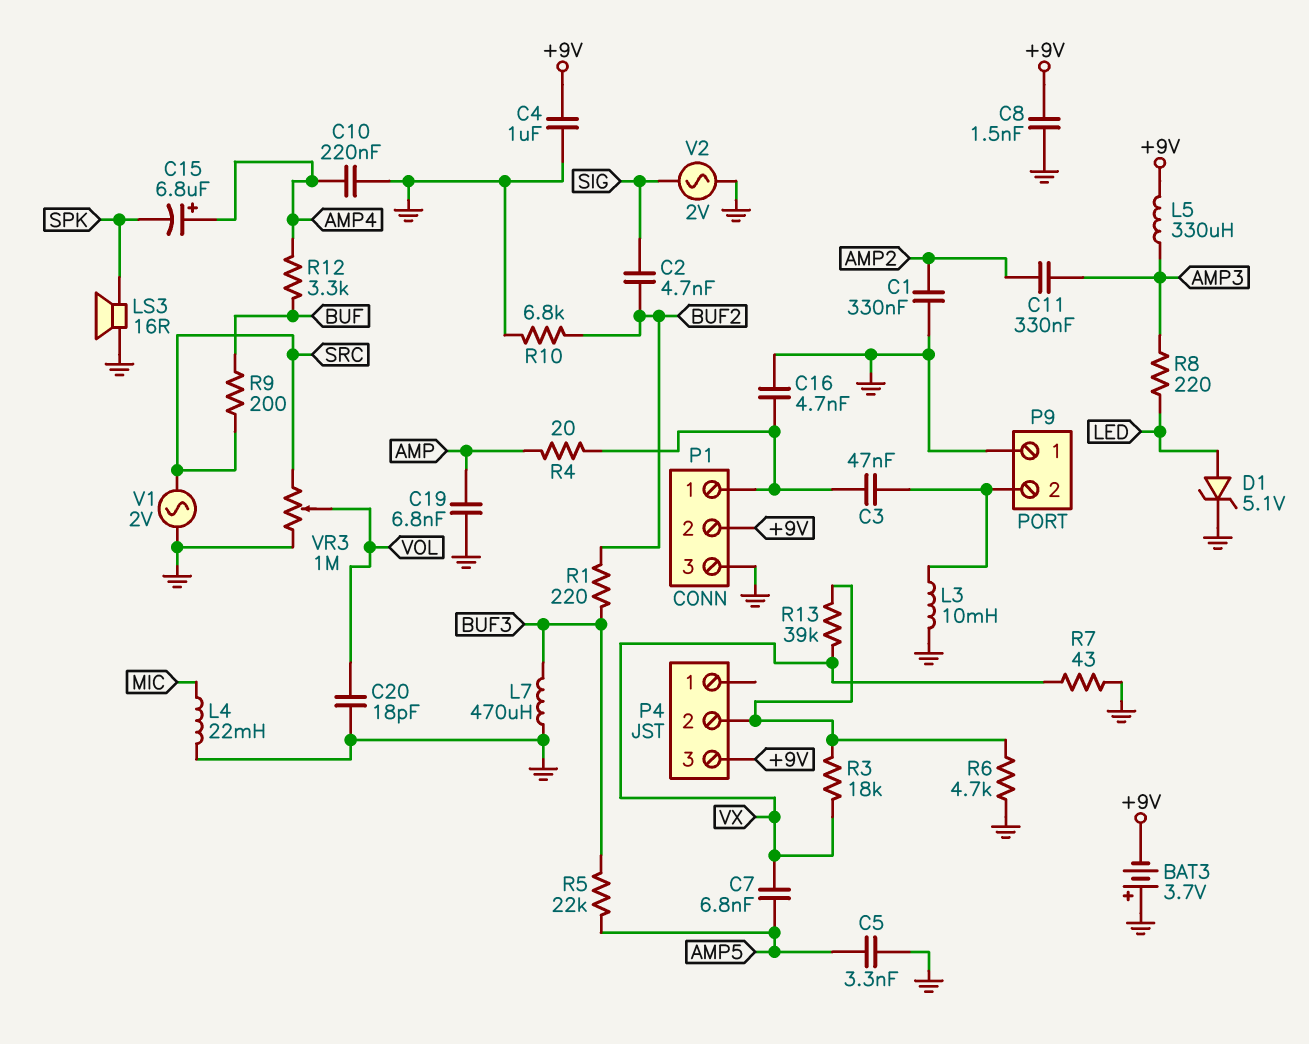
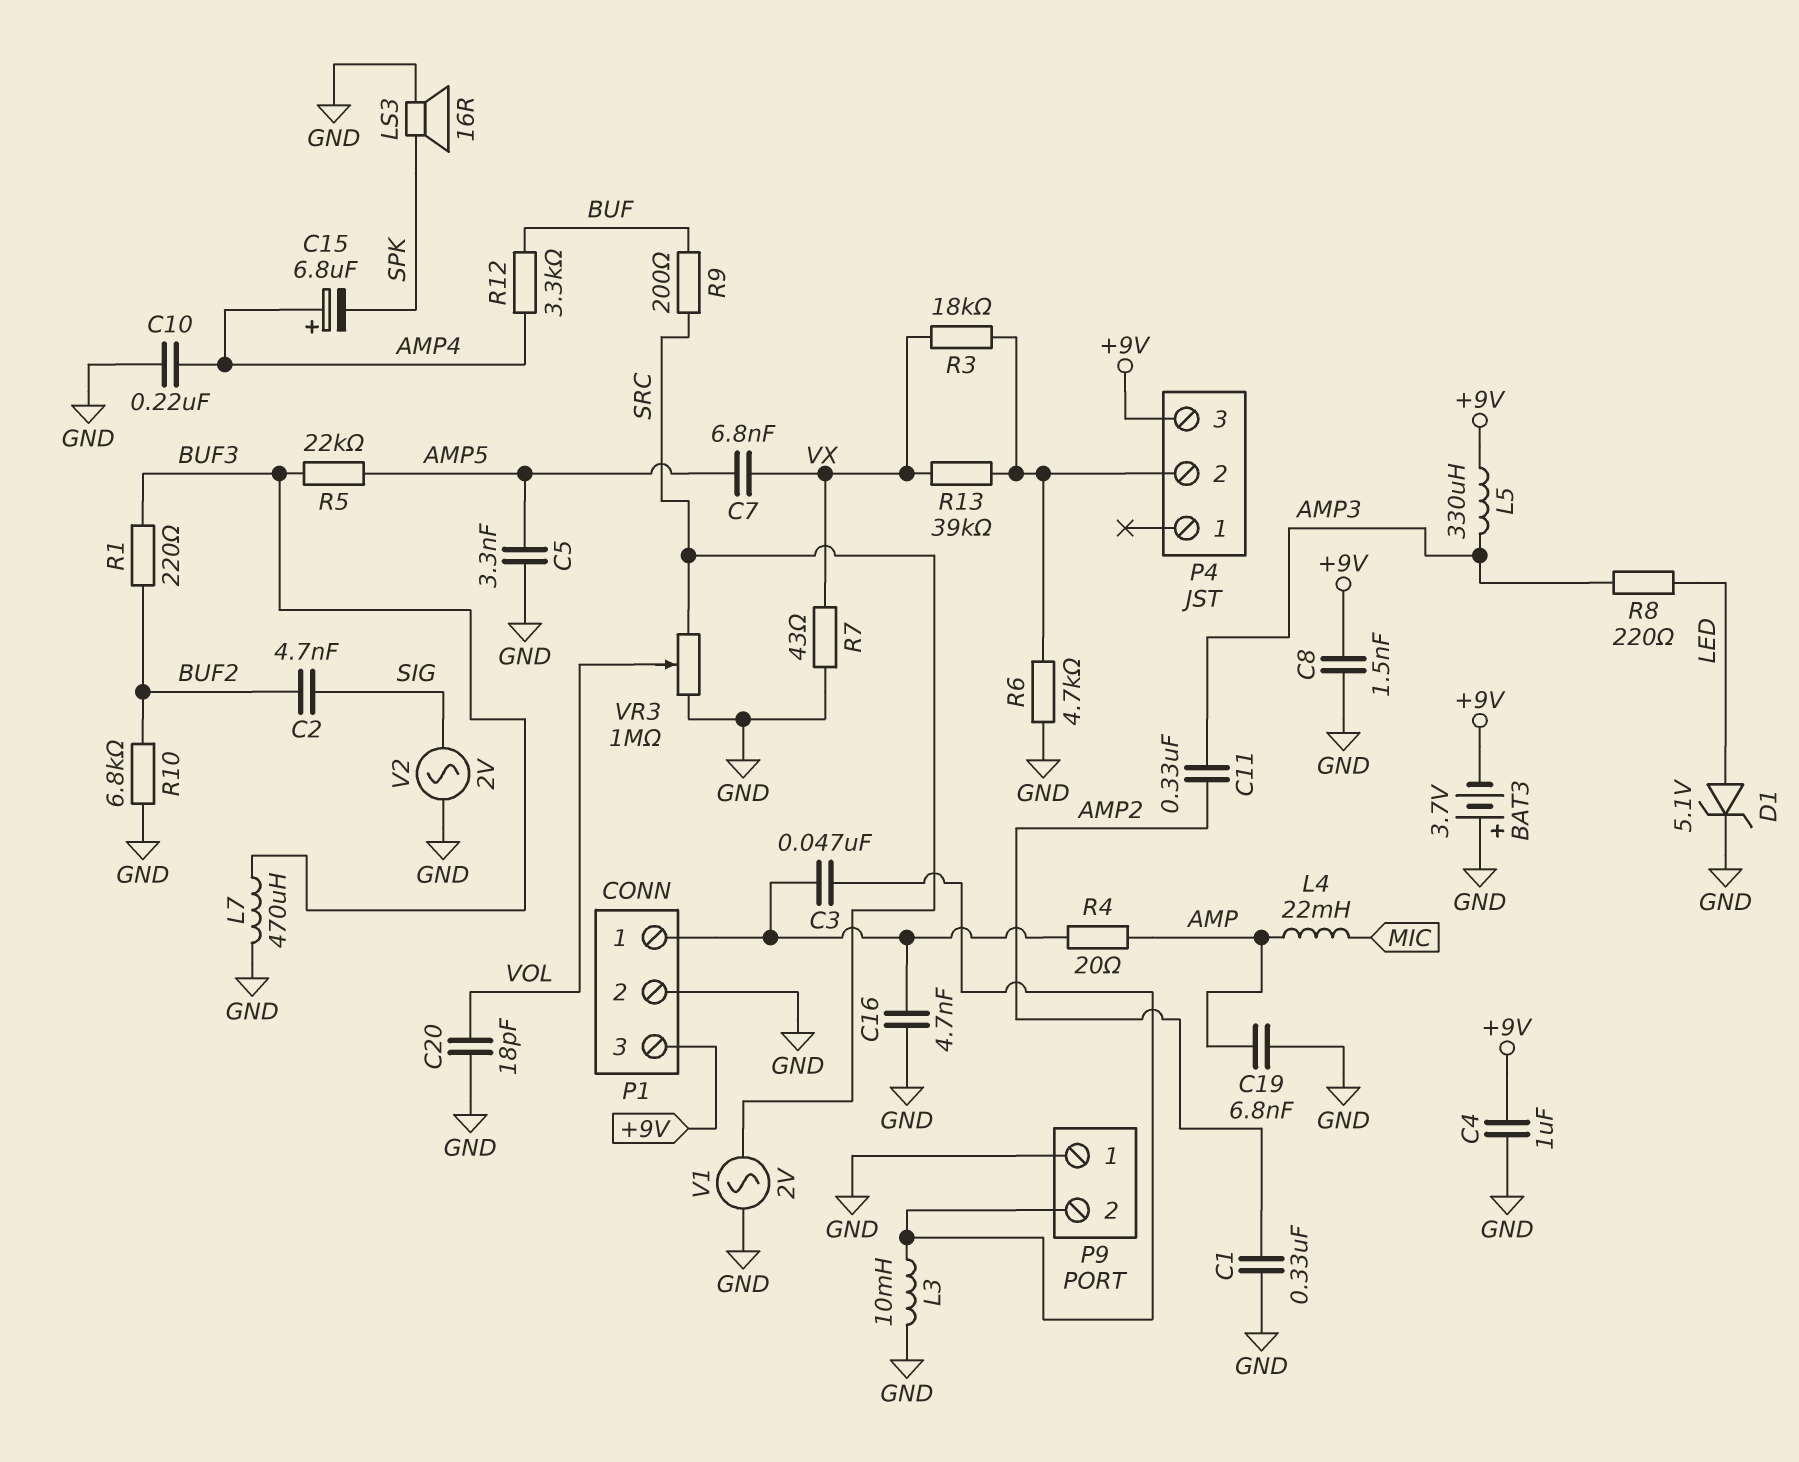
L4: 22mH (GND, MIC) -> 22mH (AMP, MIC)
P1 pin 2: +9V -> GND
P1 pin 3: GND -> +9V

